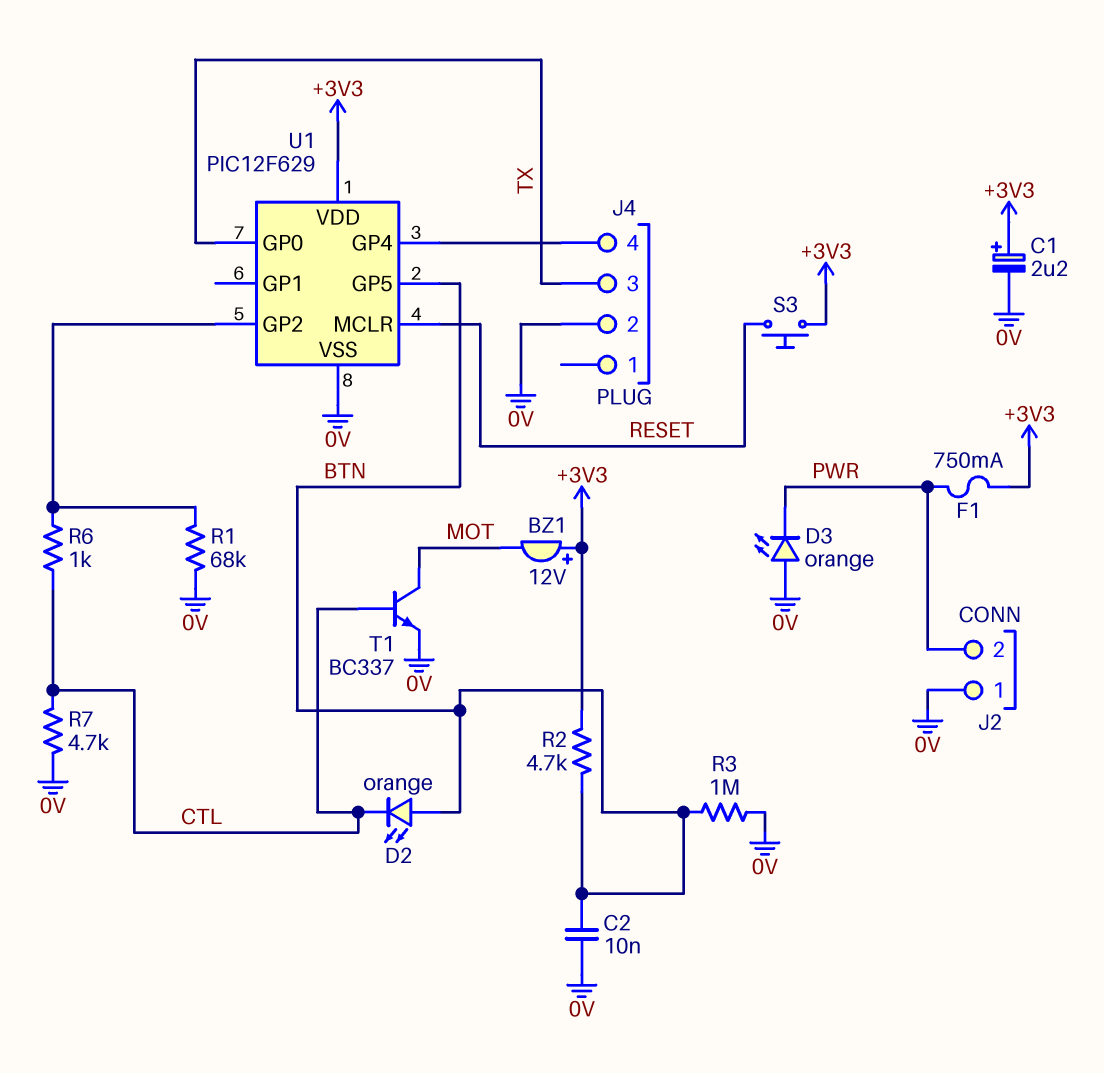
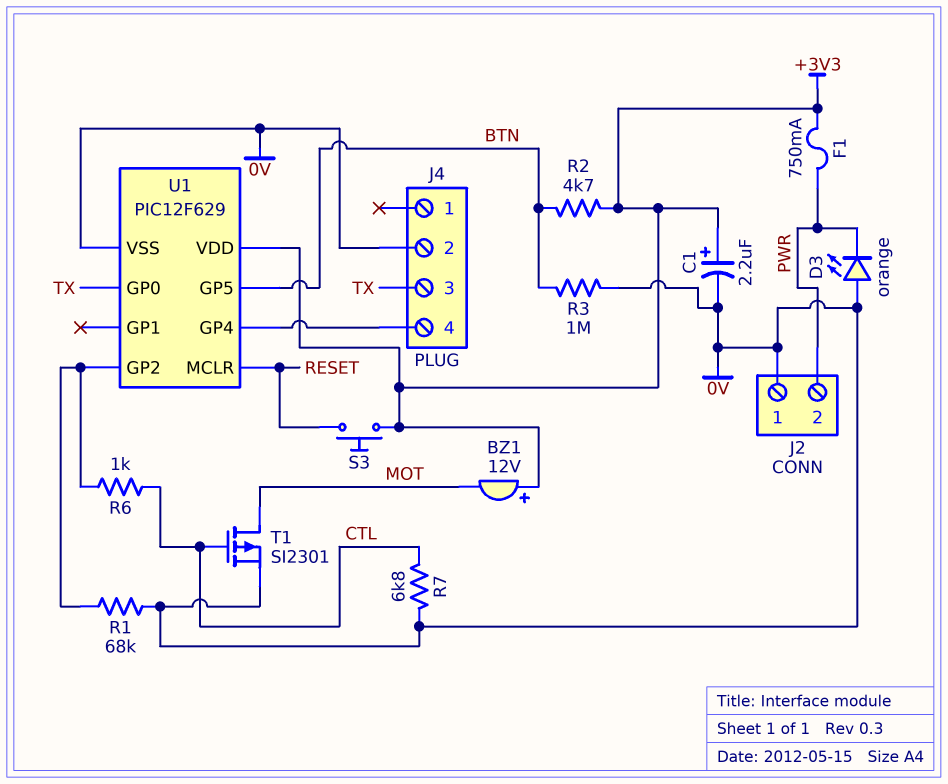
C2: 10nF (0V, BTN) -> none
D2: LED orange (A BTN, K CTL) -> none
R7: 4.7k (0V, CTL) -> 6.8k (0V, CTL)
T1: NPN BC337 (B CTL, C MOT, E 0V) -> PMOS SI2301 (G CTL, D MOT, S 0V)

